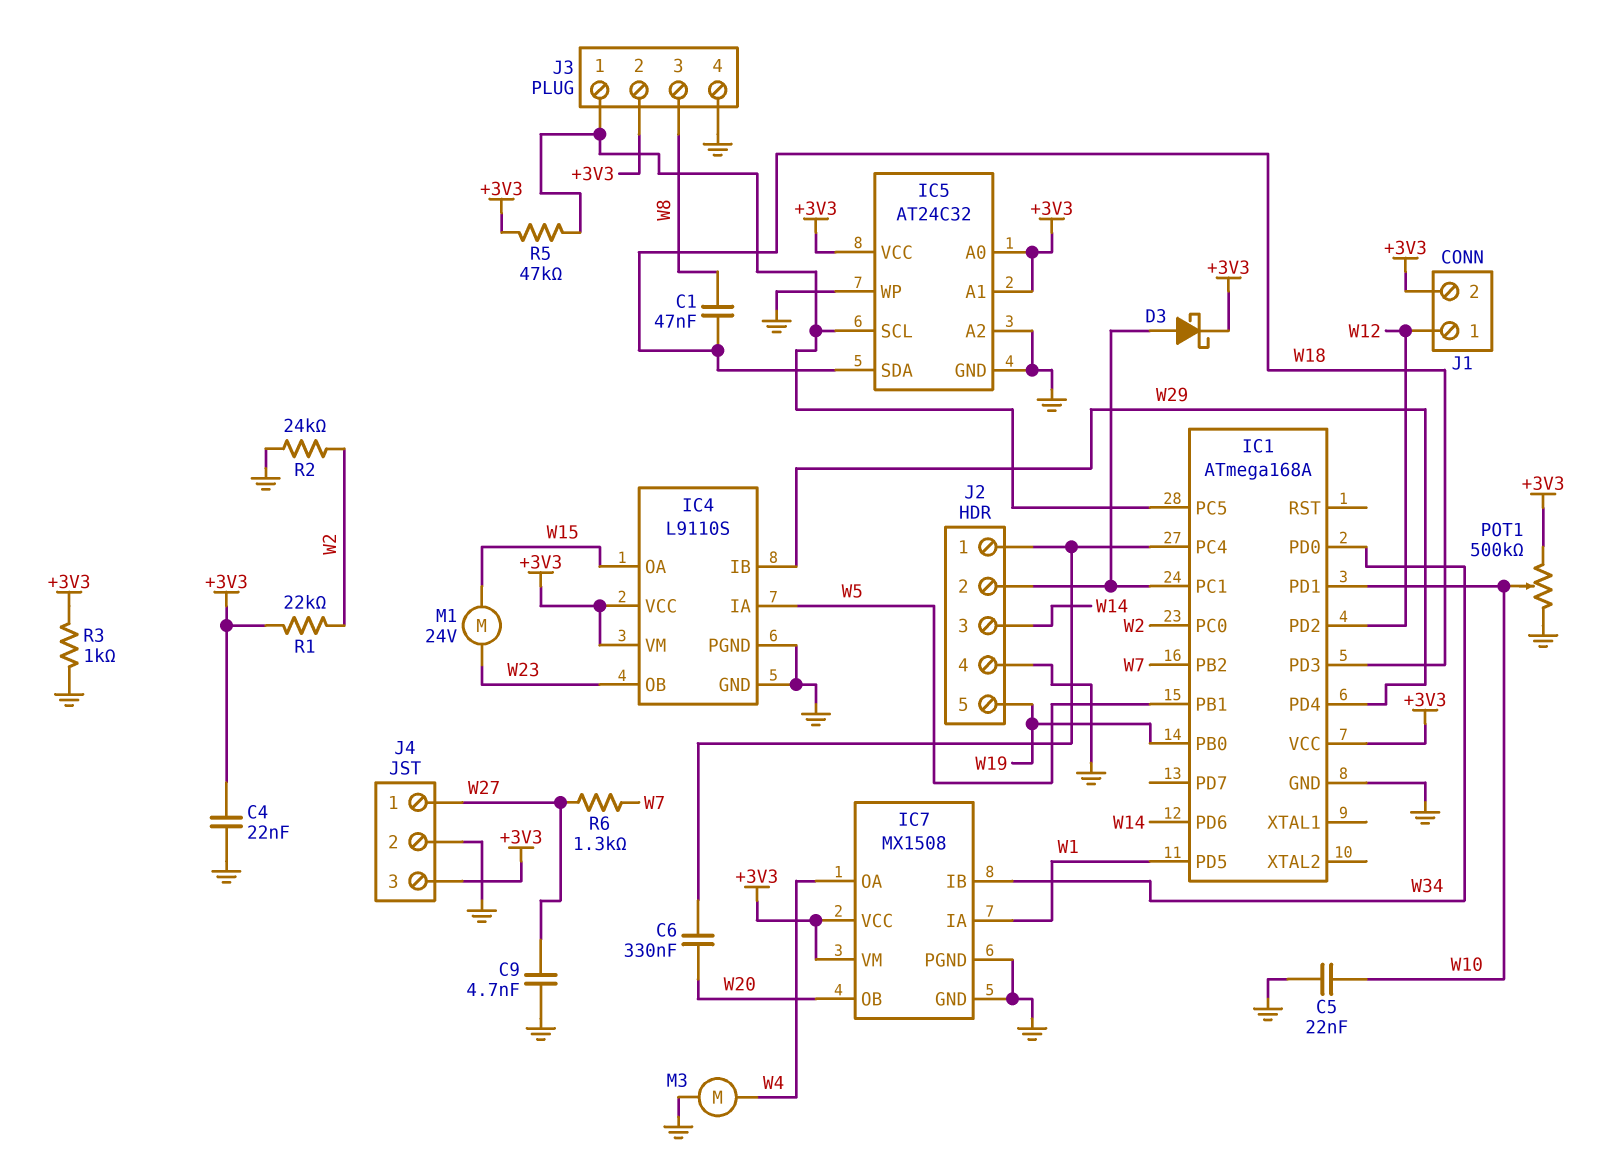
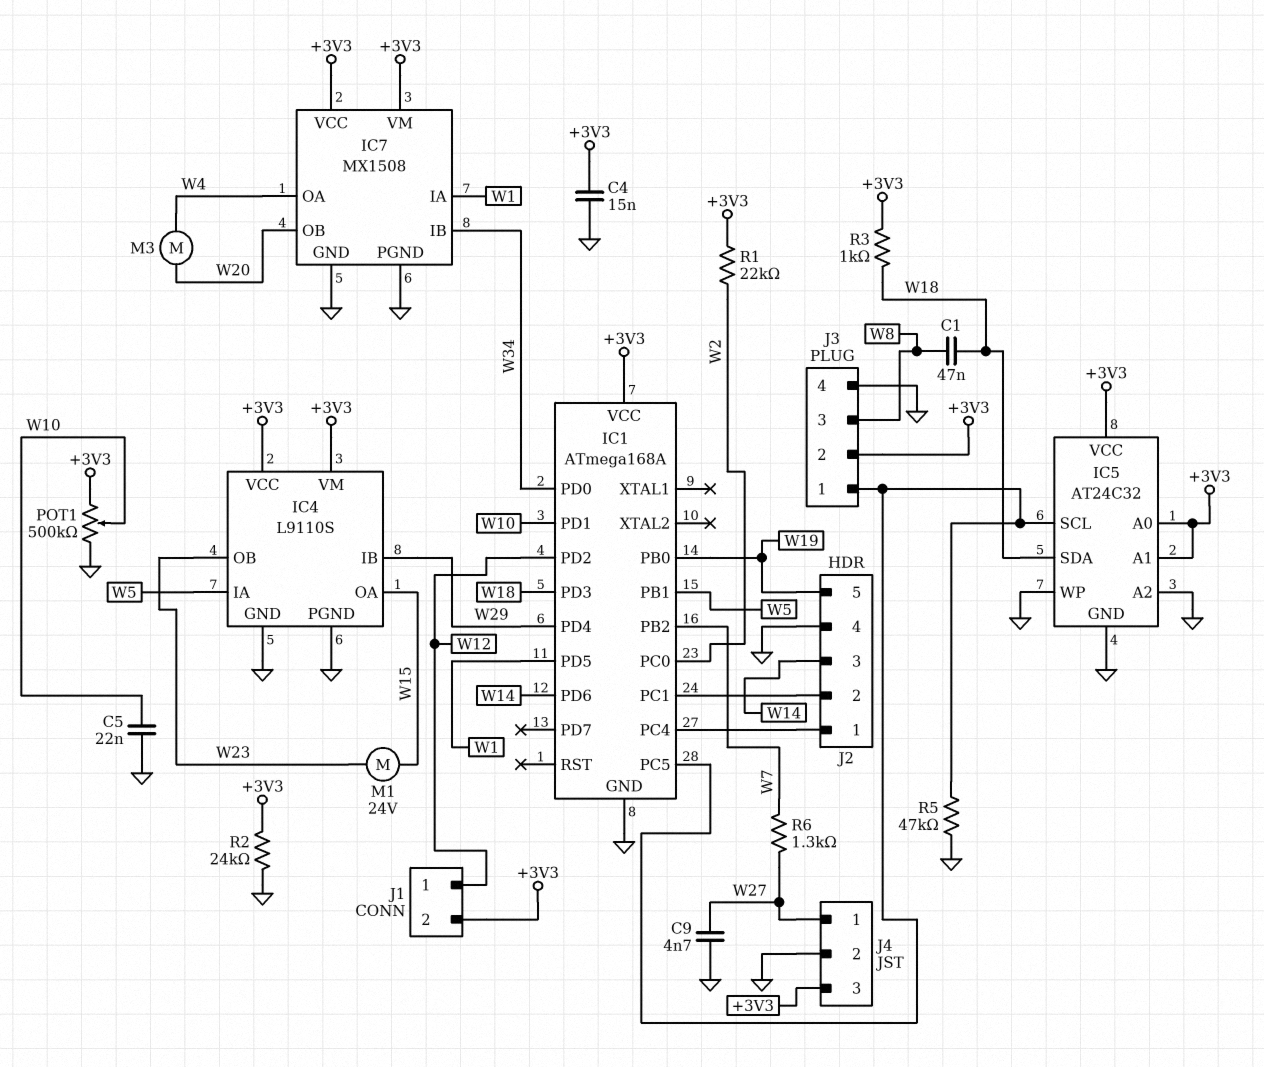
C4: 22nF (+3V3, GND) -> 15nF (+3V3, GND)
C6: 330nF (IC1/PC4, W20) -> none
D3: schottky (A IC1/PC1, K +3V3) -> none
M3: motor (GND, W4) -> motor (W4, W20)
R2: 24k (GND, W2) -> 24k (+3V3, GND)
R3: 1k (+3V3, GND) -> 1k (+3V3, W18)
R5: 47k (+3V3, IC1/PC5) -> 47k (GND, IC1/PC5)

